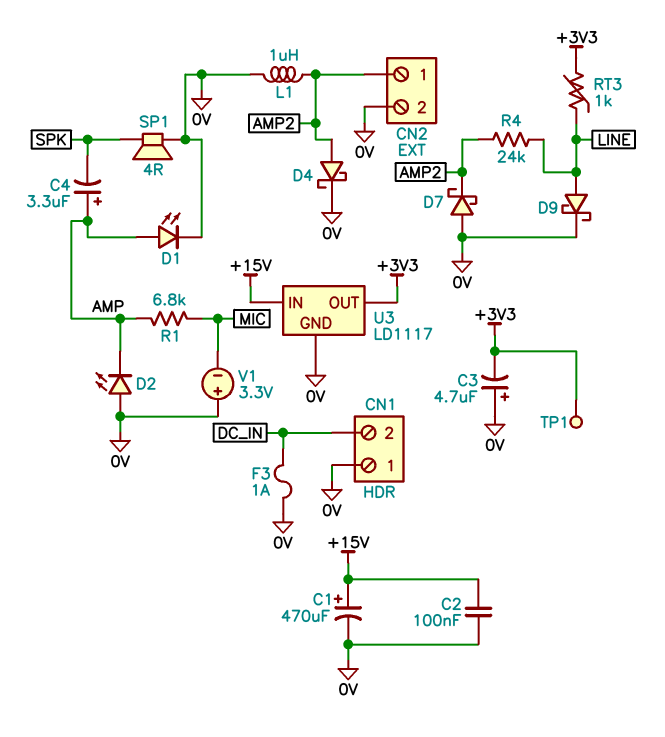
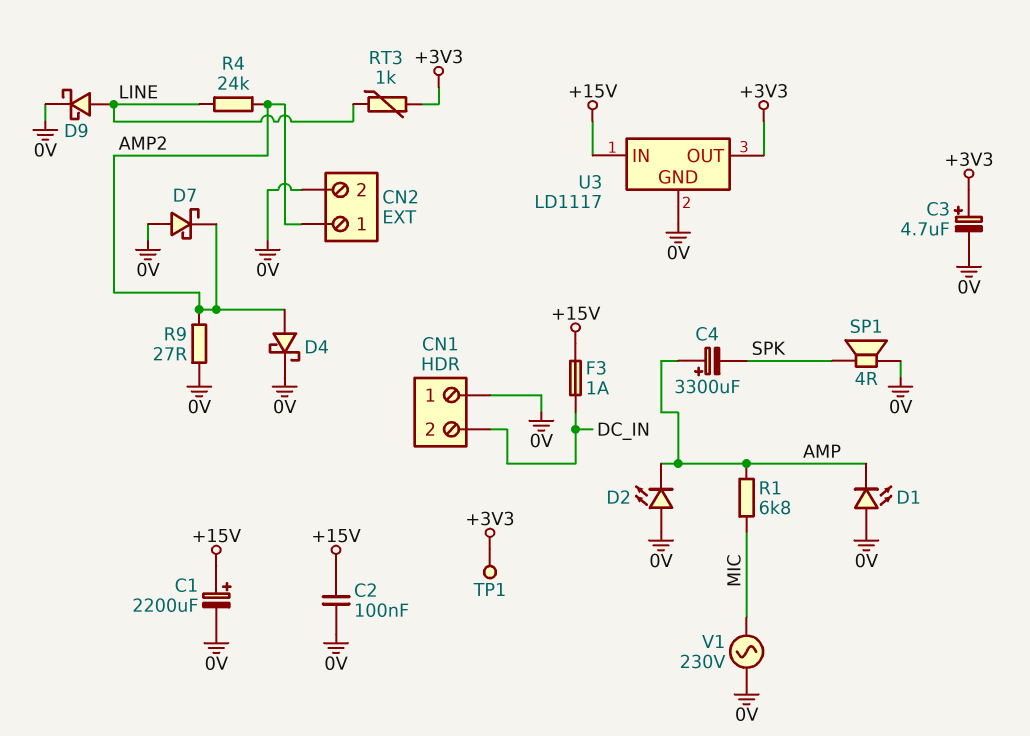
C1: 470uF (plus +15V, minus 0V) -> 2200uF (plus +15V, minus 0V)
C3: 4.7uF (plus 0V, minus +3V3) -> 4.7uF (plus +3V3, minus 0V)
C4: 3.3uF (plus AMP, minus SPK) -> 3300uF (plus AMP, minus SPK)
D1: LED (A AMP, K 0V) -> LED (A 0V, K AMP)
F3: 1A (0V, DC_IN) -> 1A (+15V, DC_IN)
L1: 1uH (0V, AMP2) -> none
R9: none -> 27 (0V, AMP2)
V1: 3.3V (plus 0V, minus MIC) -> AC 230V (0V, MIC)

